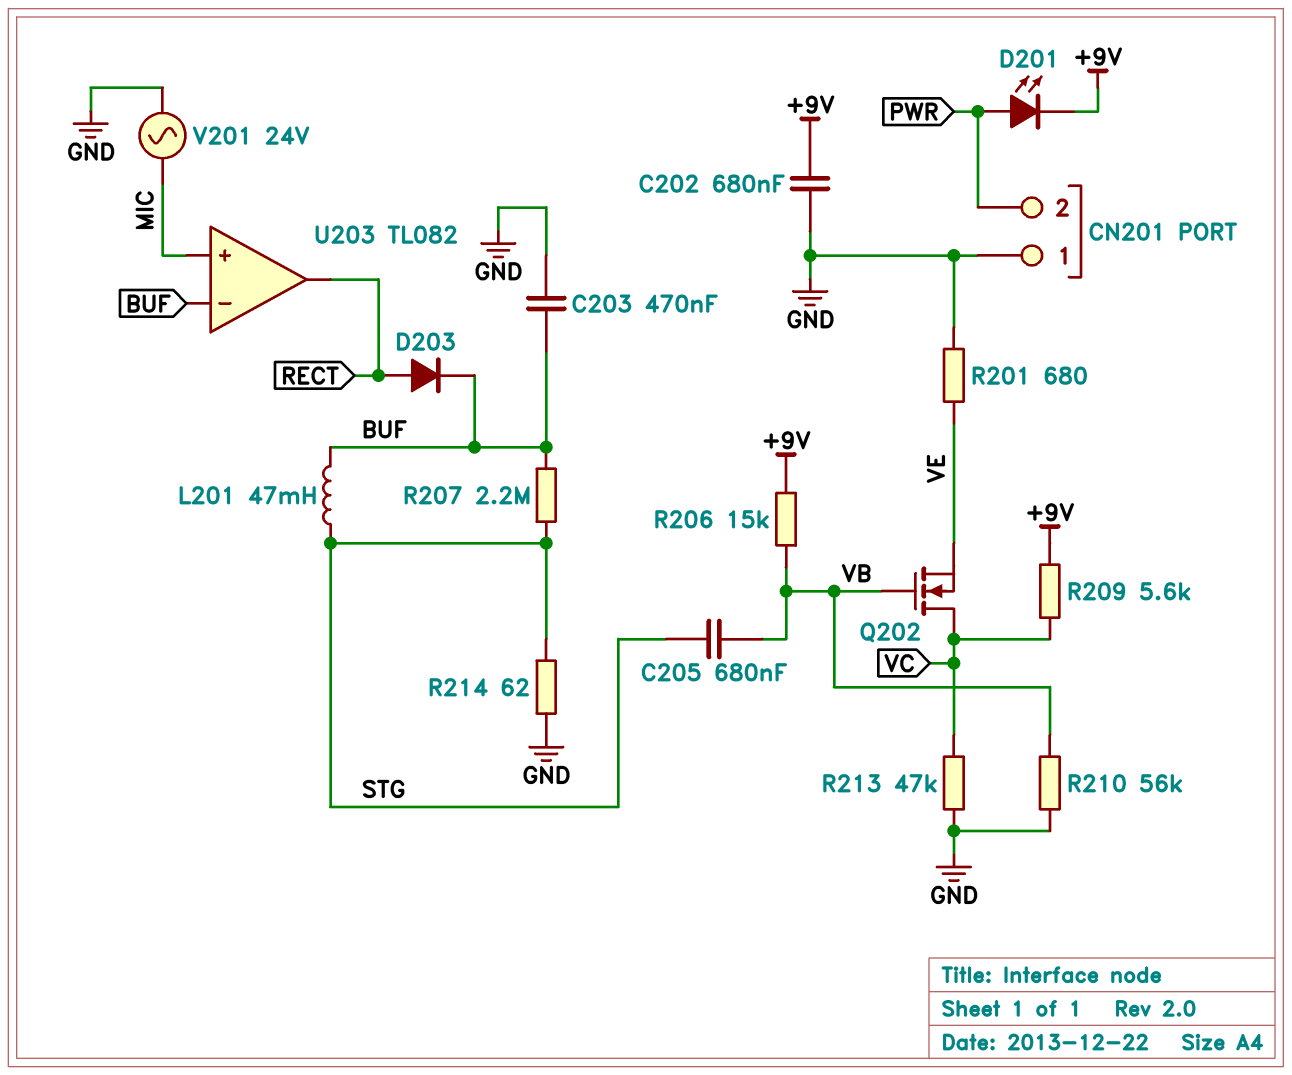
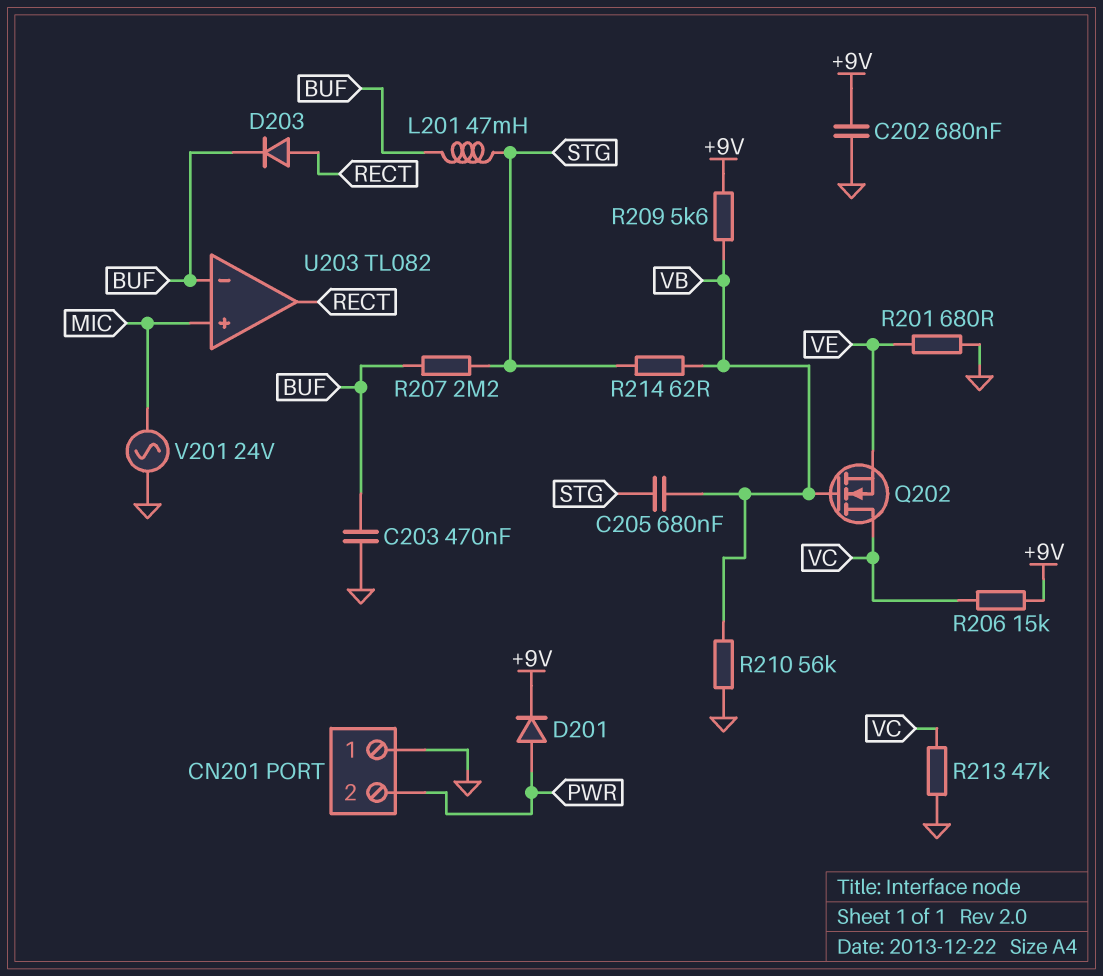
D201: LED (A PWR, K +9V) -> diode (A PWR, K +9V)
R206: 15k (+9V, VB) -> 15k (+9V, VC)
R209: 5.6k (+9V, VC) -> 5.6k (+9V, VB)
R214: 62 (GND, STG) -> 62 (STG, VB)

